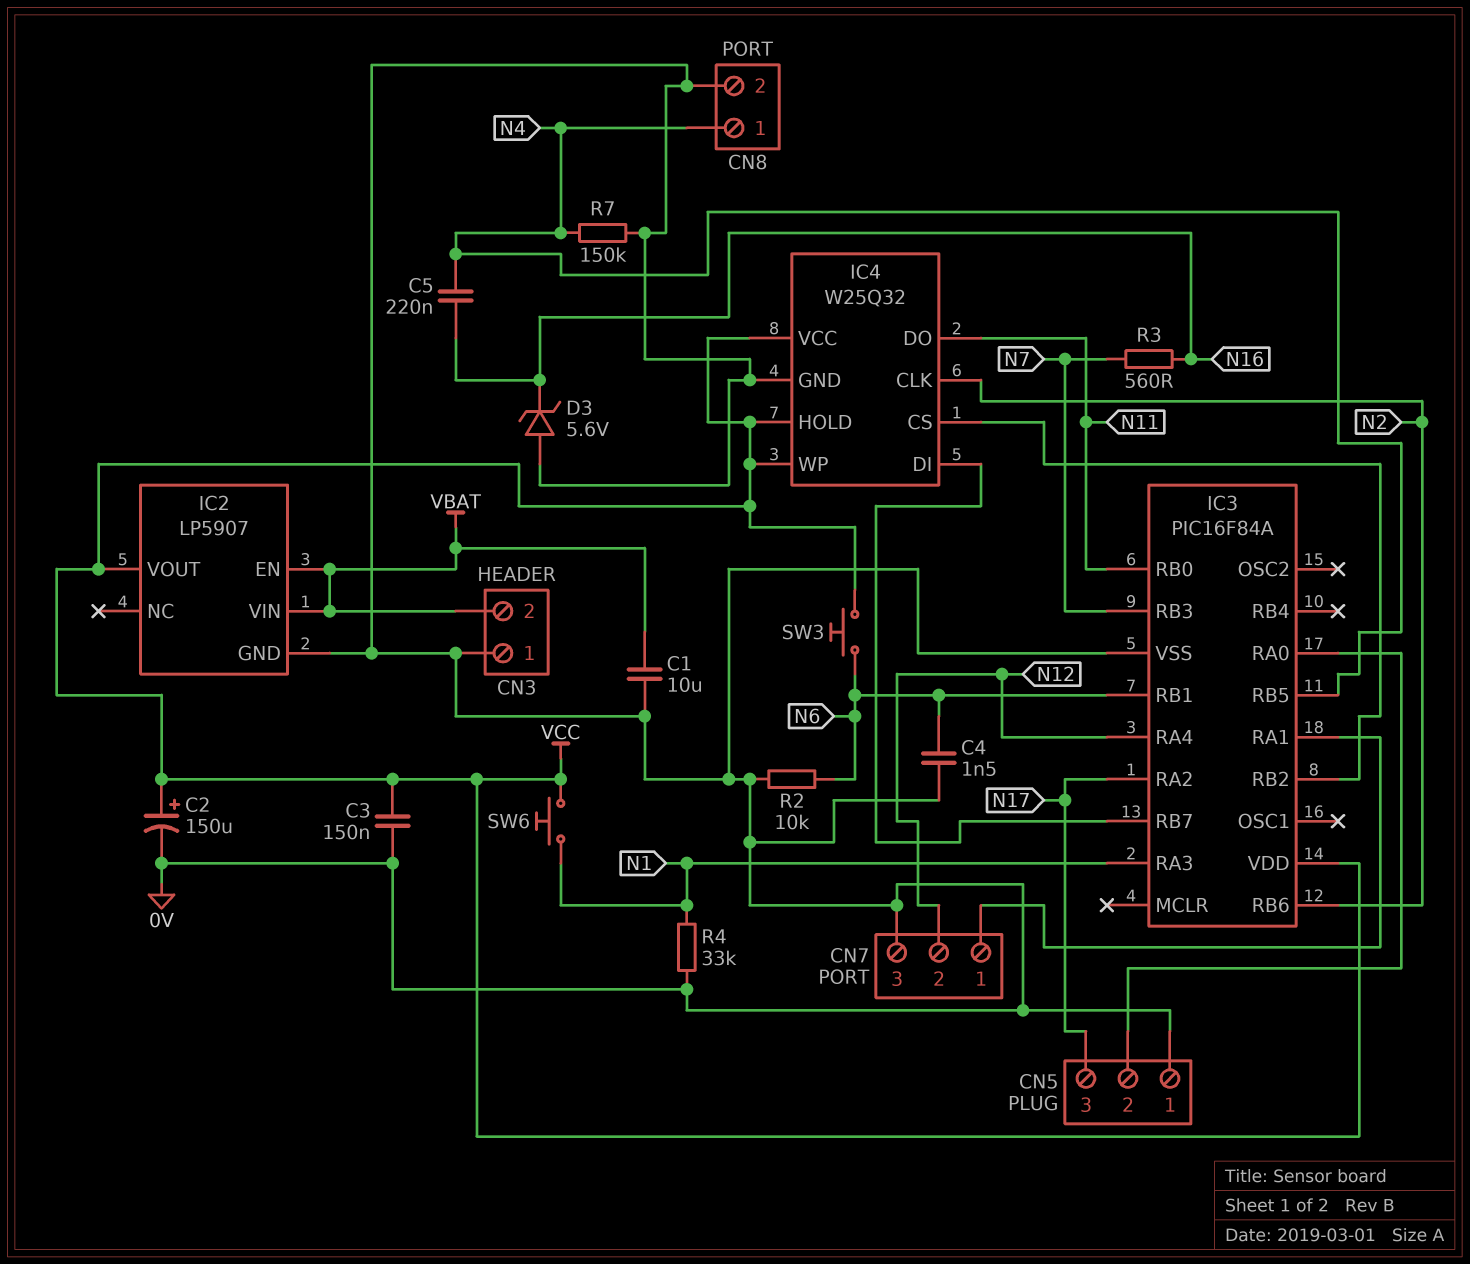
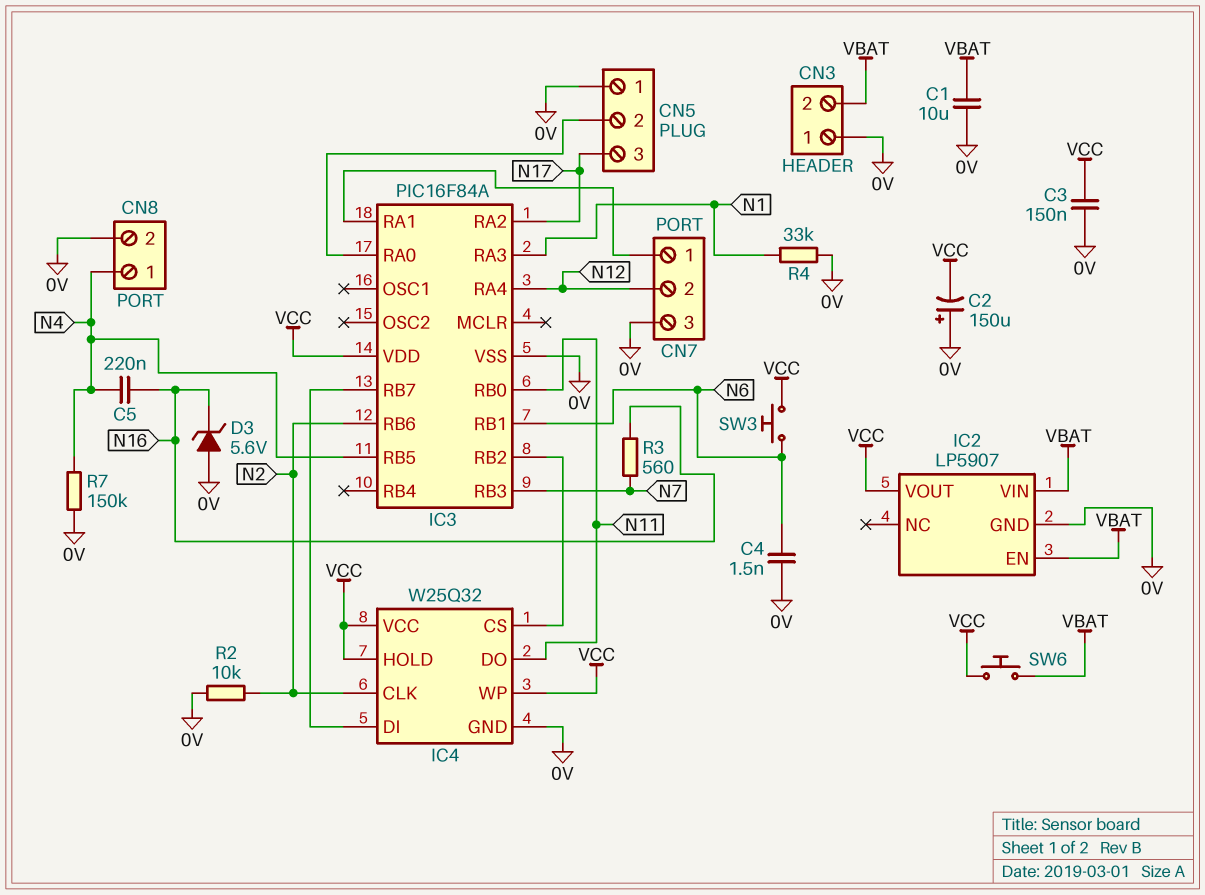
C2: 150uF (plus VCC, minus 0V) -> 150uF (plus 0V, minus VCC)
R2: 10k (0V, N6) -> 10k (0V, N2)
SW6: button (N1, VCC) -> button (VBAT, VCC)

